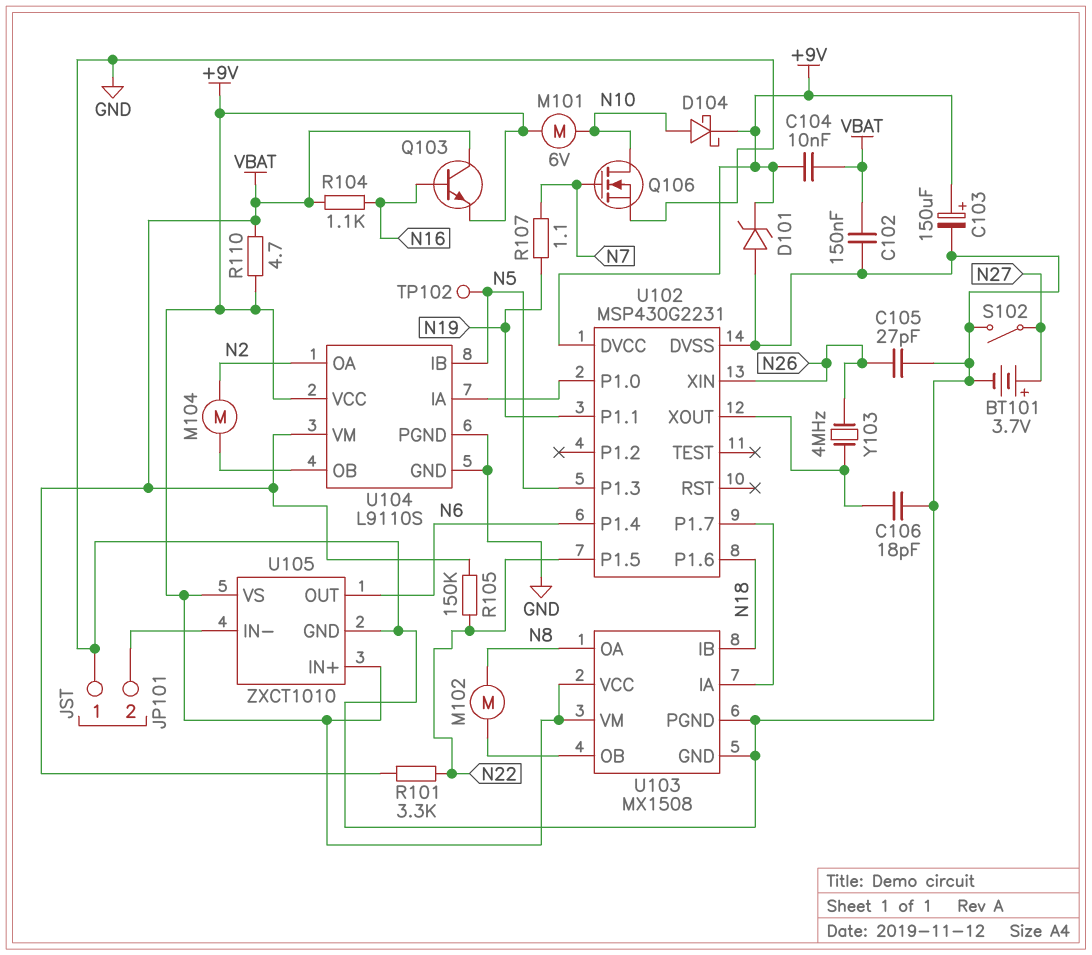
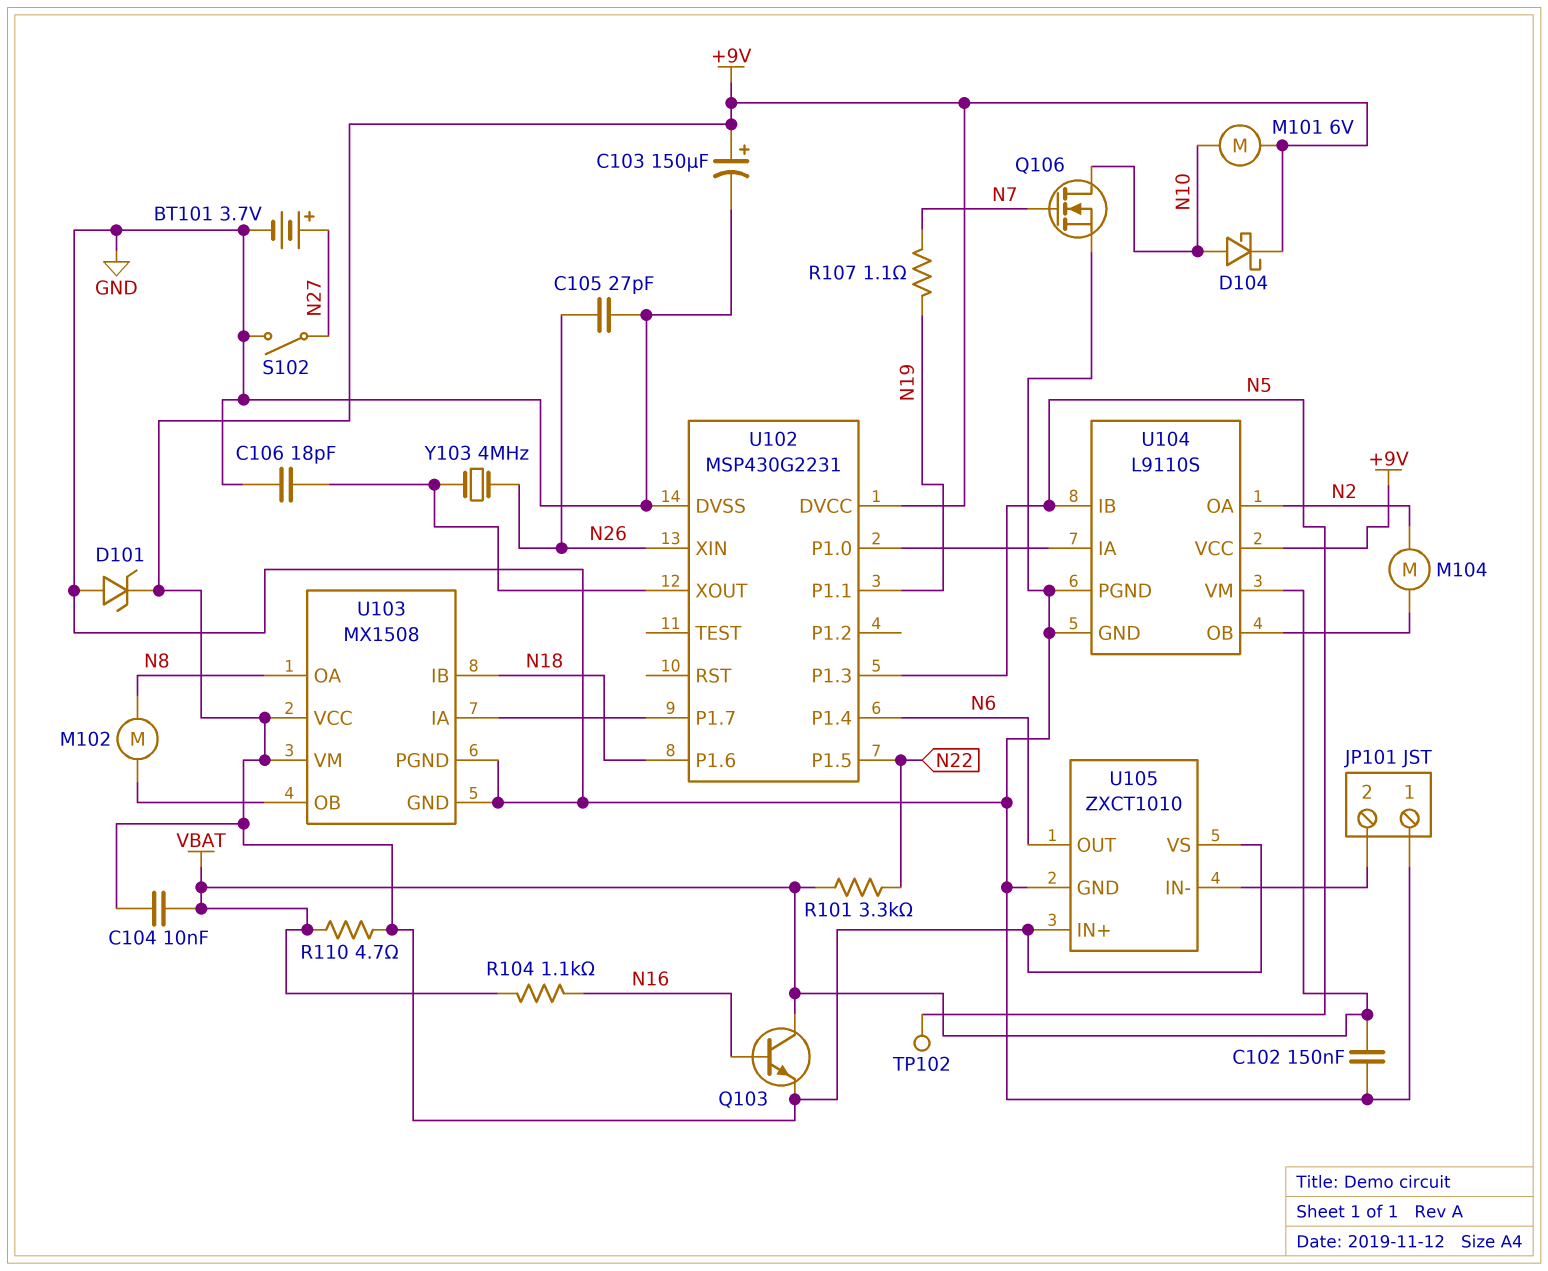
R105: 150k (N22, VBAT) -> none

